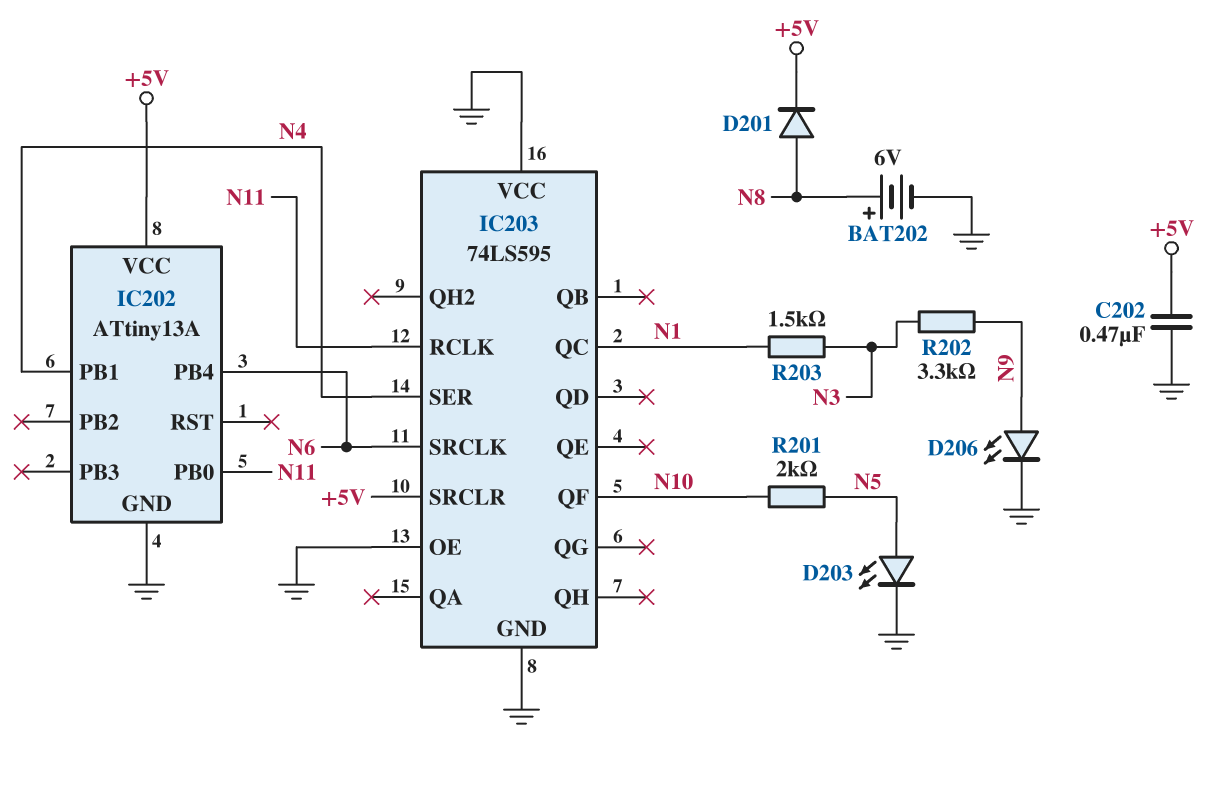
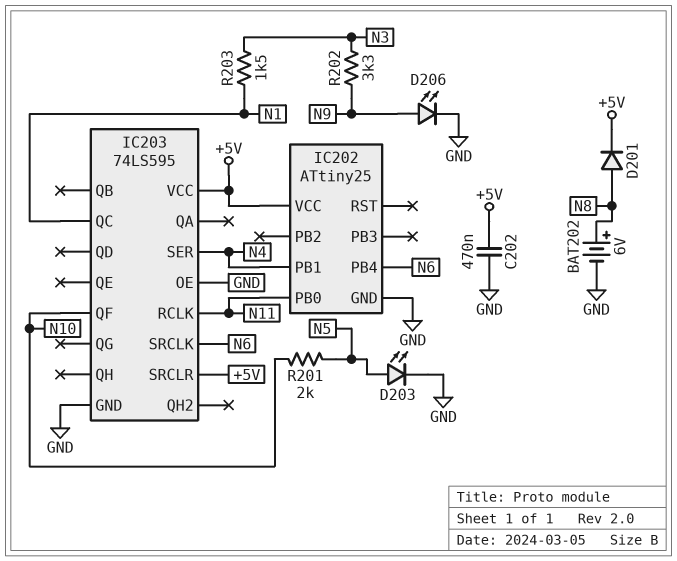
IC202: ATtiny13A -> ATtiny25
IC203 pin VCC: GND -> +5V

